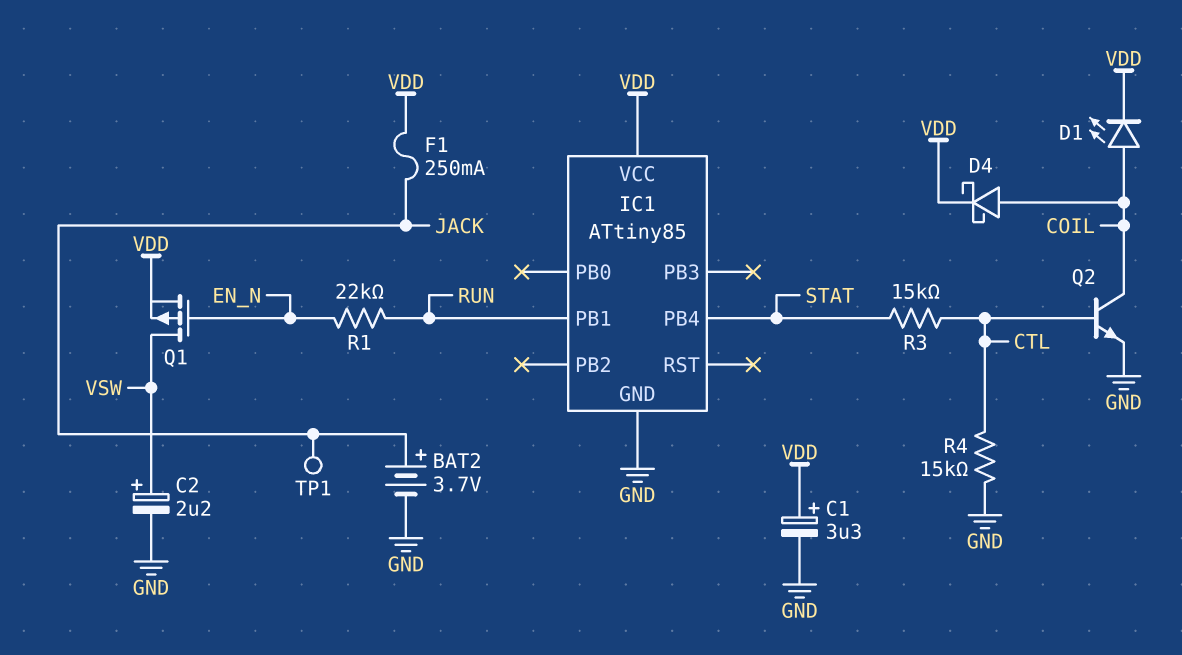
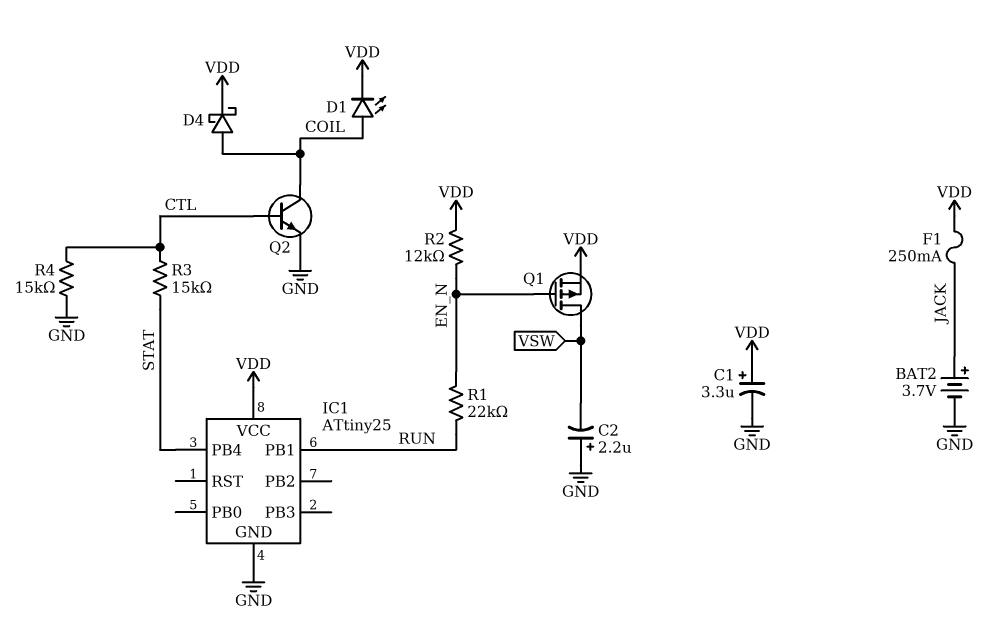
C2: 2.2uF (plus VSW, minus GND) -> 2.2uF (plus GND, minus VSW)
IC1: ATtiny85 -> ATtiny25
R2: none -> 12k (EN_N, VDD)
TP1: test point (JACK) -> none

